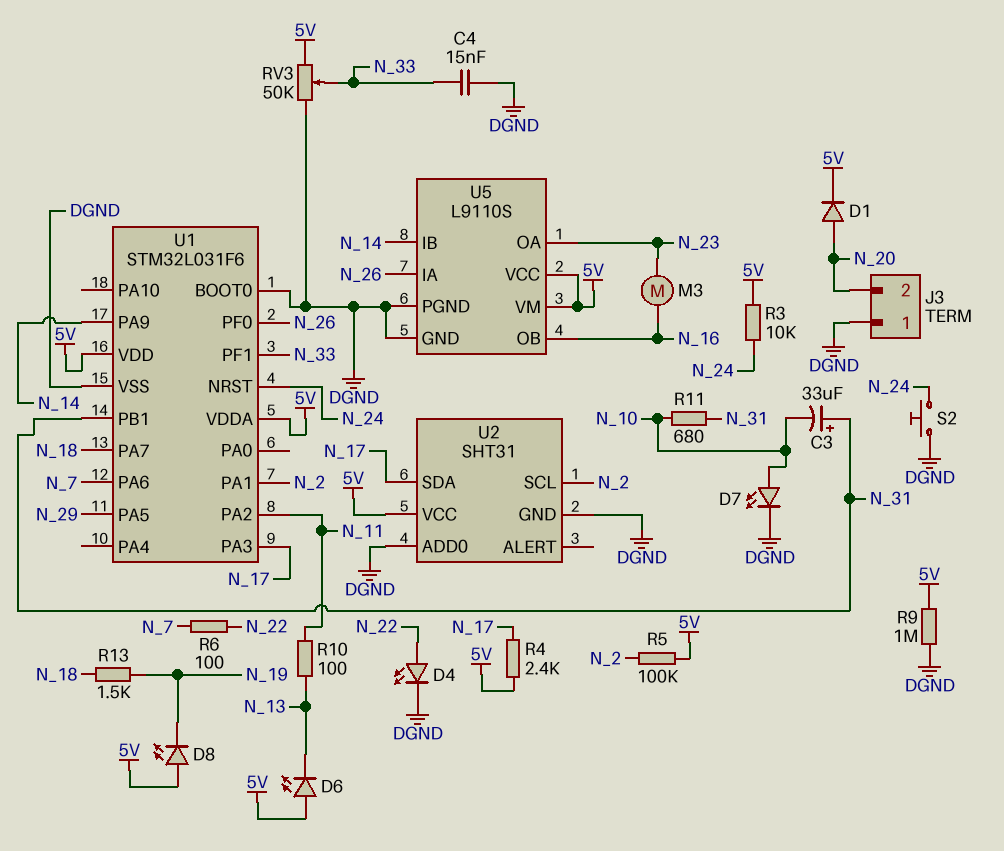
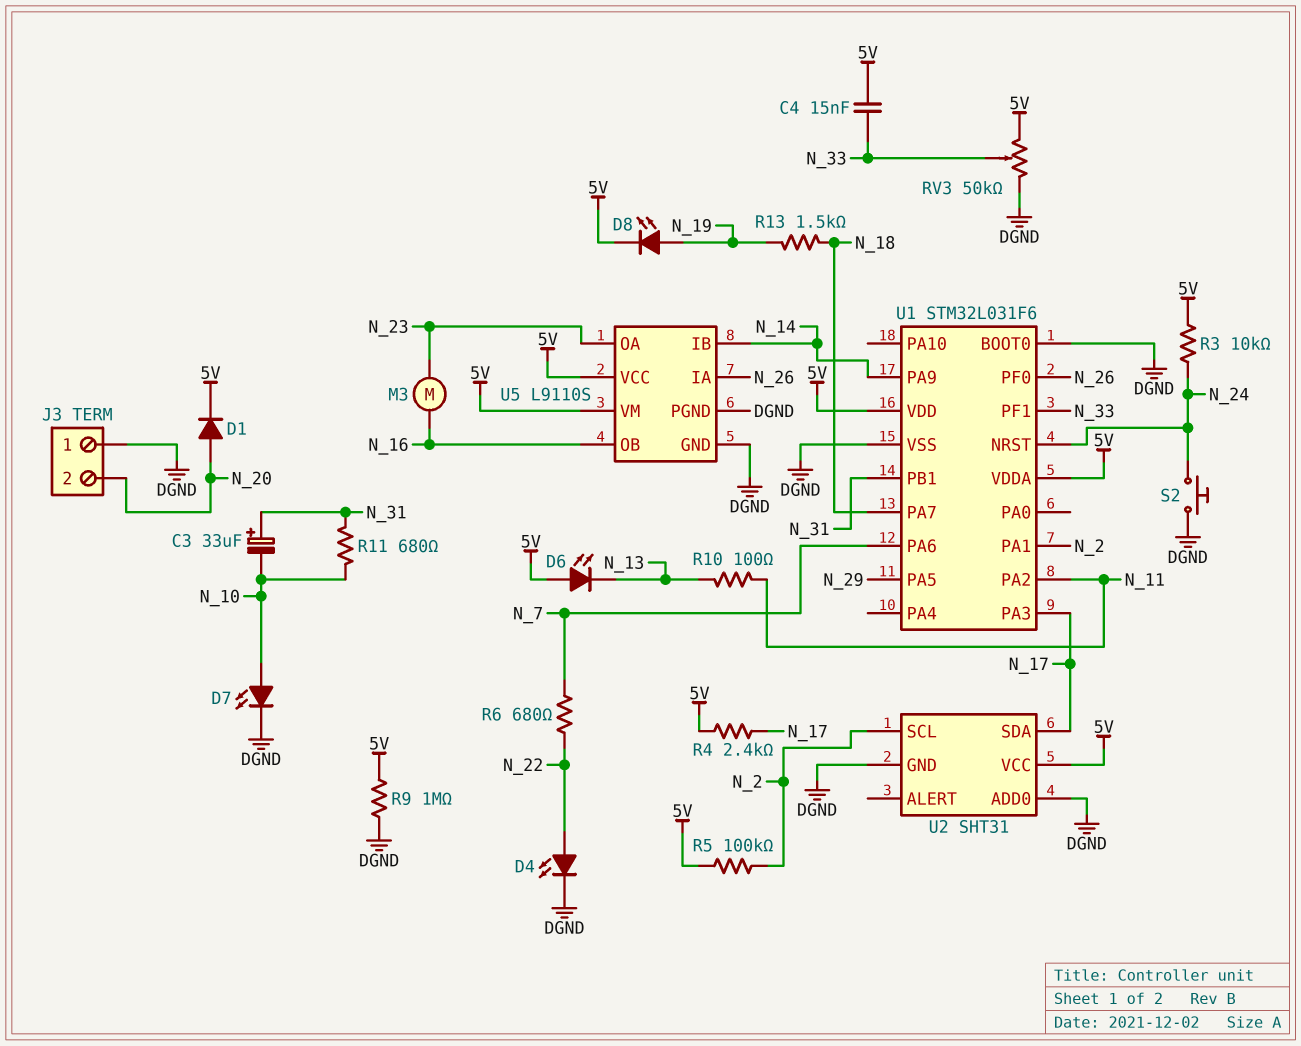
C4: 15nF (DGND, N_33) -> 15nF (5V, N_33)
D8: LED (A 5V, K N_19) -> LED (A N_19, K 5V)
R6: 100 (N_7, N_22) -> 680 (N_7, N_22)

